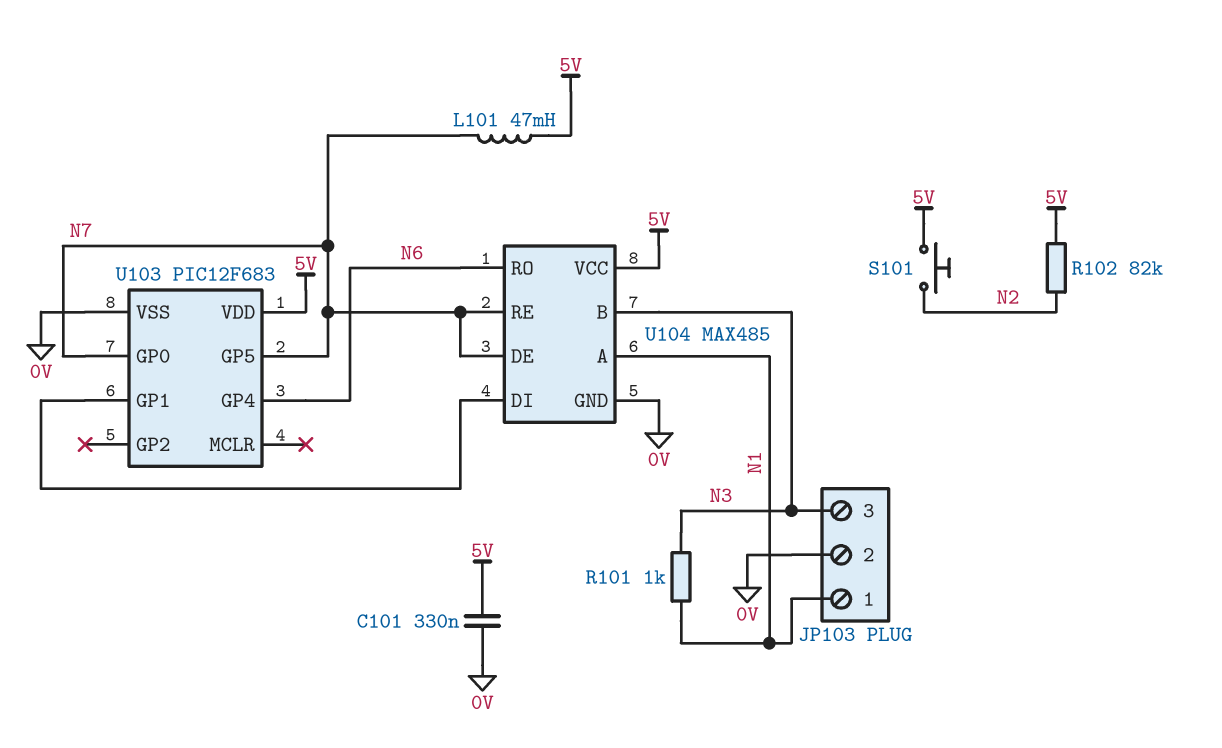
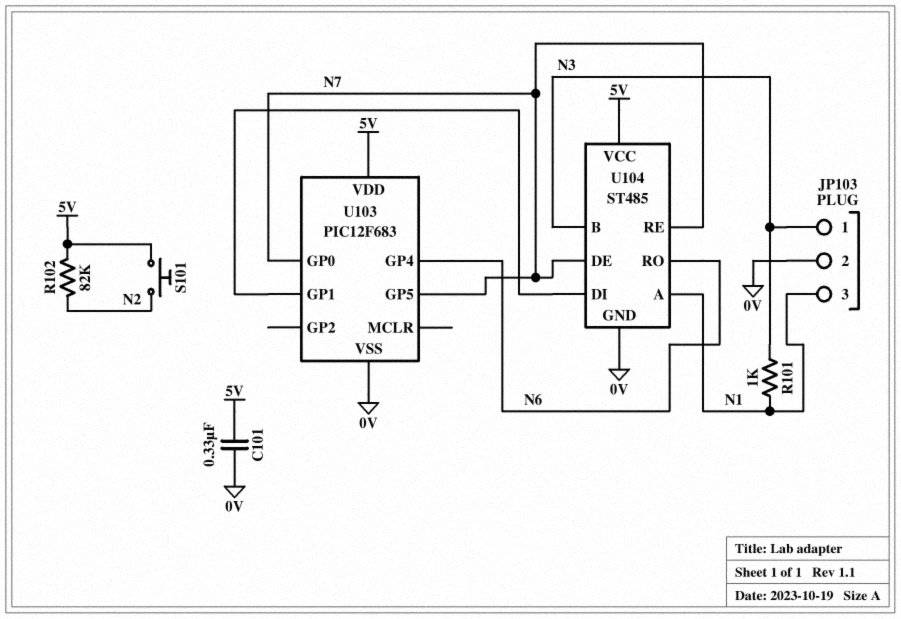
JP103 pin 1: N1 -> N3
JP103 pin 3: N3 -> N1
L101: 47mH (5V, N7) -> none
U104: MAX485 -> ST485

